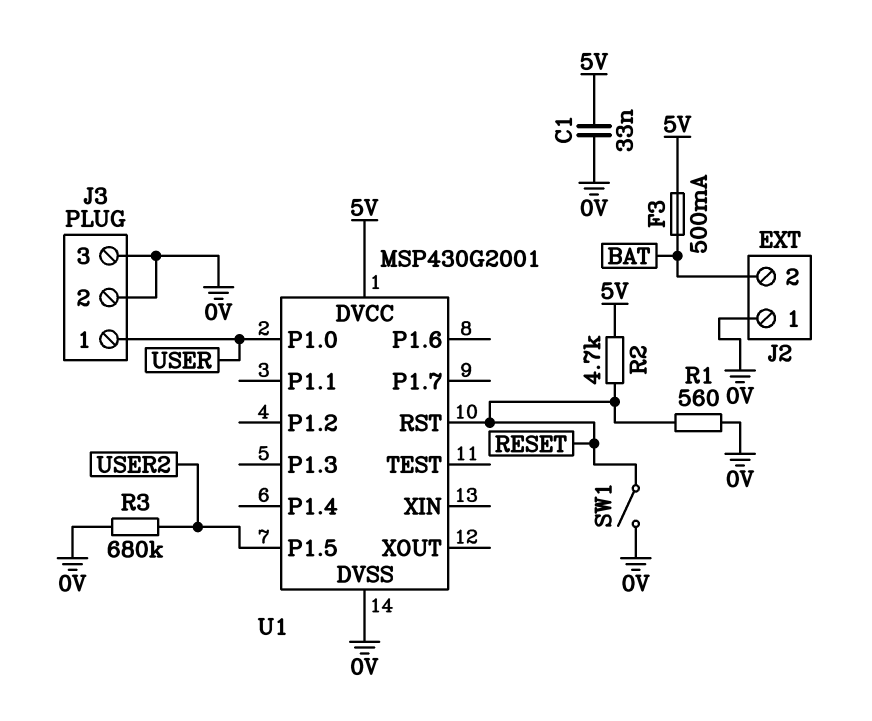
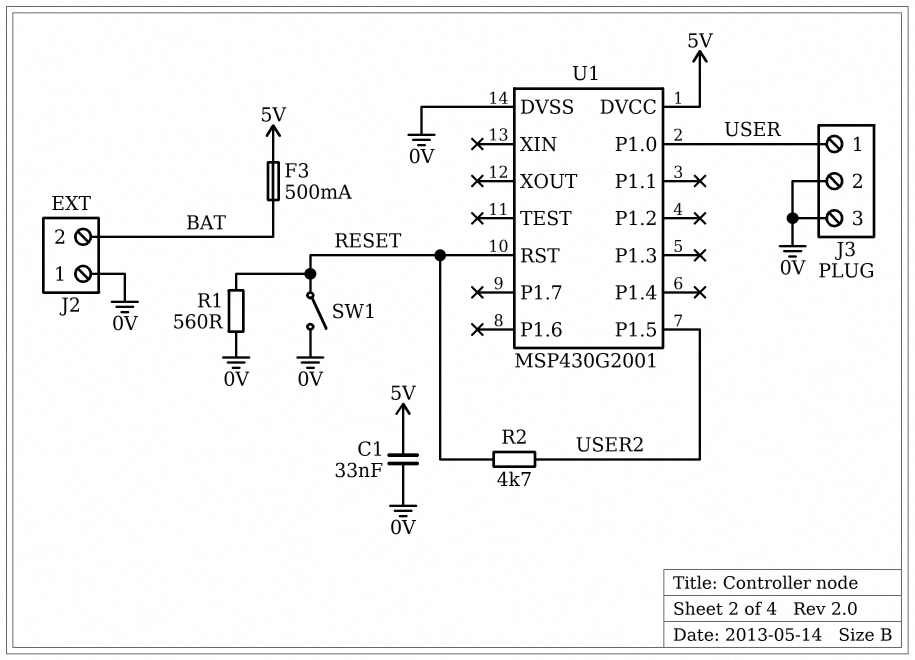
R2: 4.7k (5V, RESET) -> 4.7k (RESET, USER2)
R3: 680k (0V, USER2) -> none

